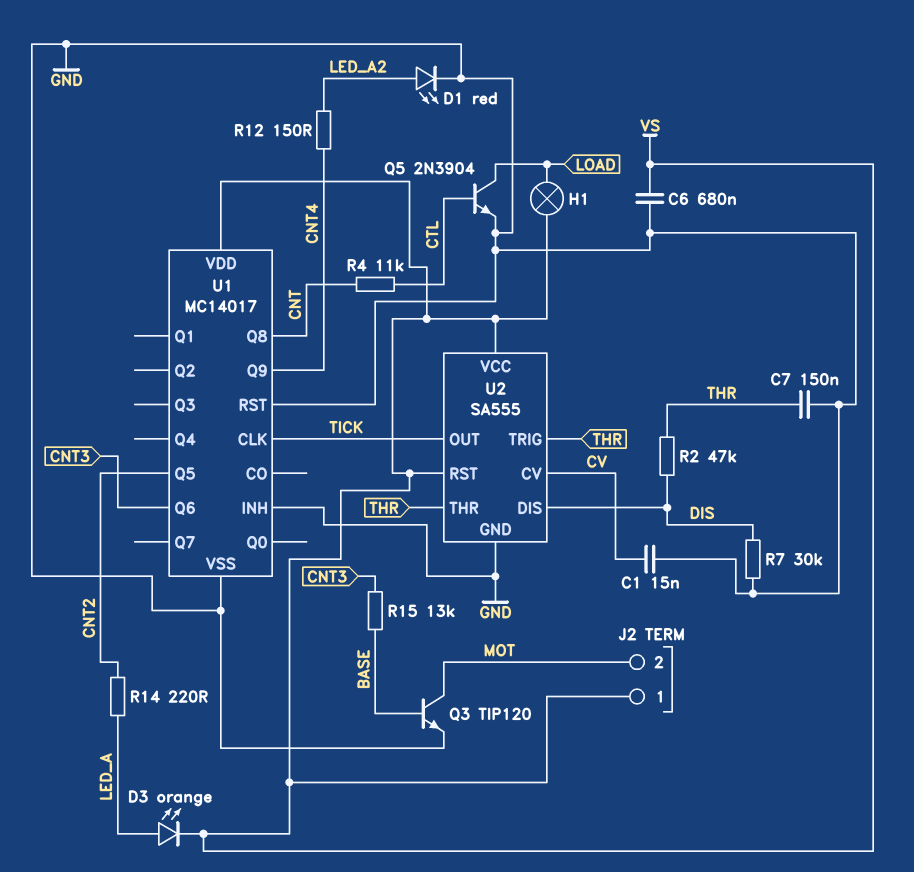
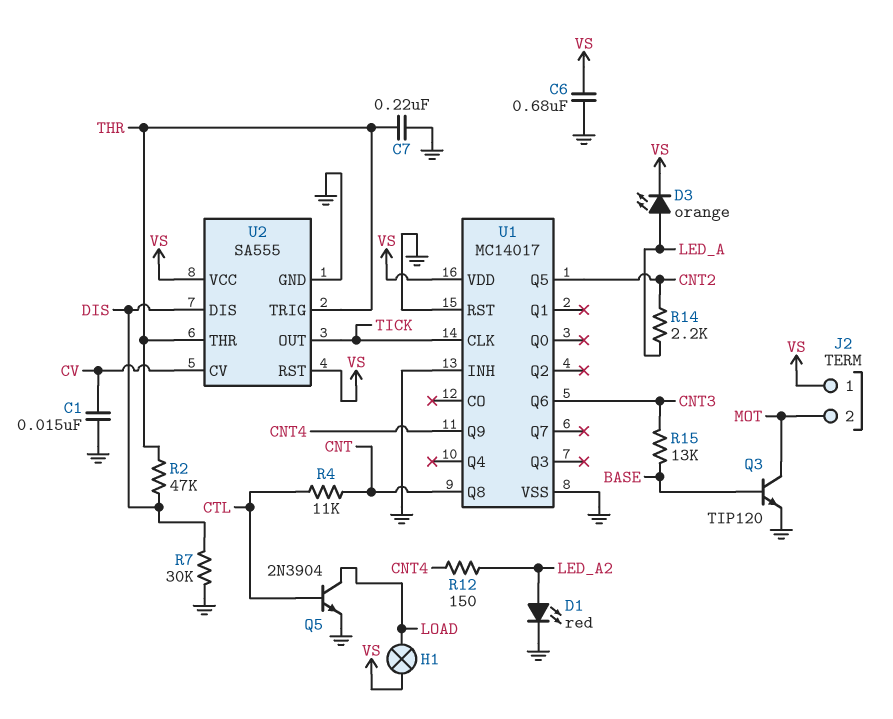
C7: 150nF (GND, THR) -> 220nF (GND, THR)
R14: 220 (CNT2, LED_A) -> 2.2k (CNT2, LED_A)

